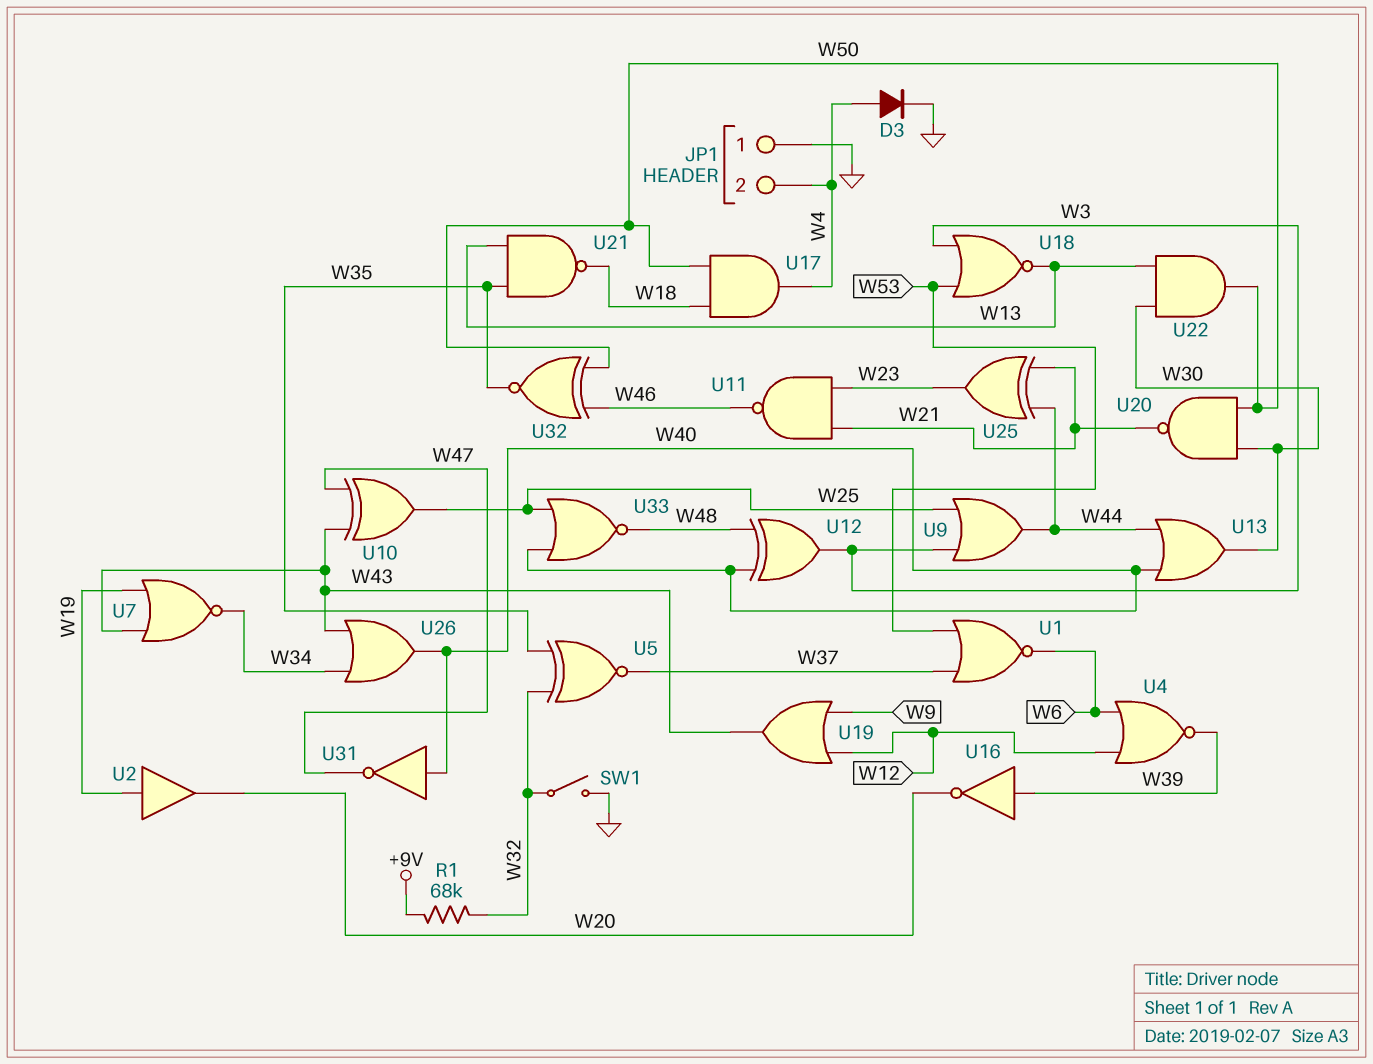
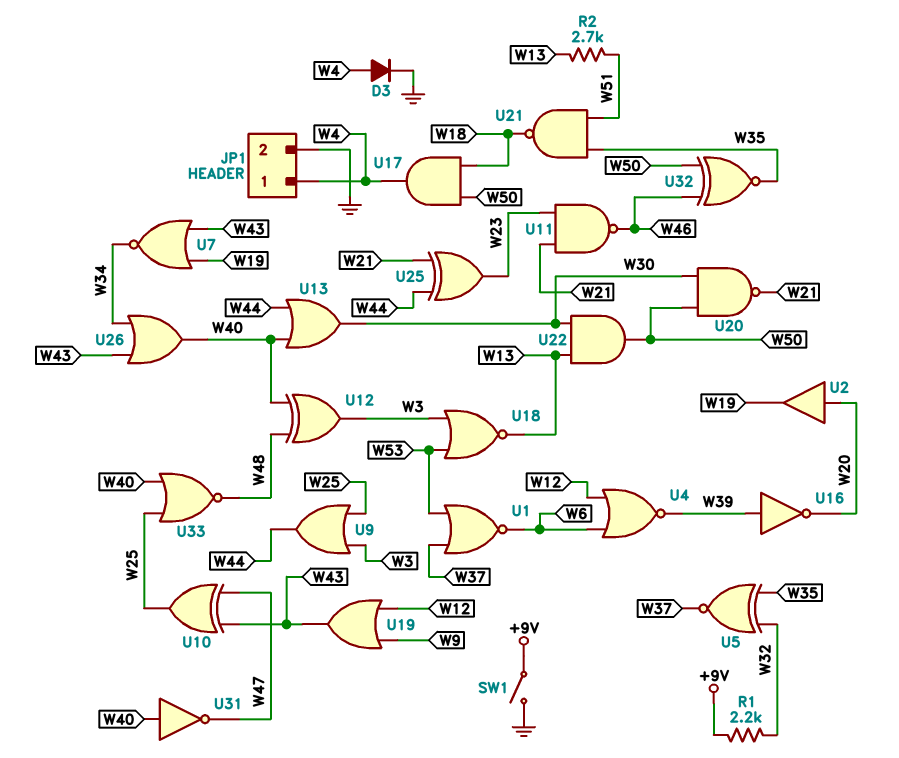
JP1 pin 1: GND -> W4
JP1 pin 2: W4 -> GND
R1: 68k (+9V, W32) -> 2.2k (+9V, W32)
R2: none -> 2.7k (W13, W51)
SW1: switch (GND, W32) -> switch (+9V, GND)
U2: buffer (in W19, out W20) -> buffer (in W20, out W19)
U21: NAND (in W13, in W35, out W18) -> NAND (in W35, in W51, out W18)

